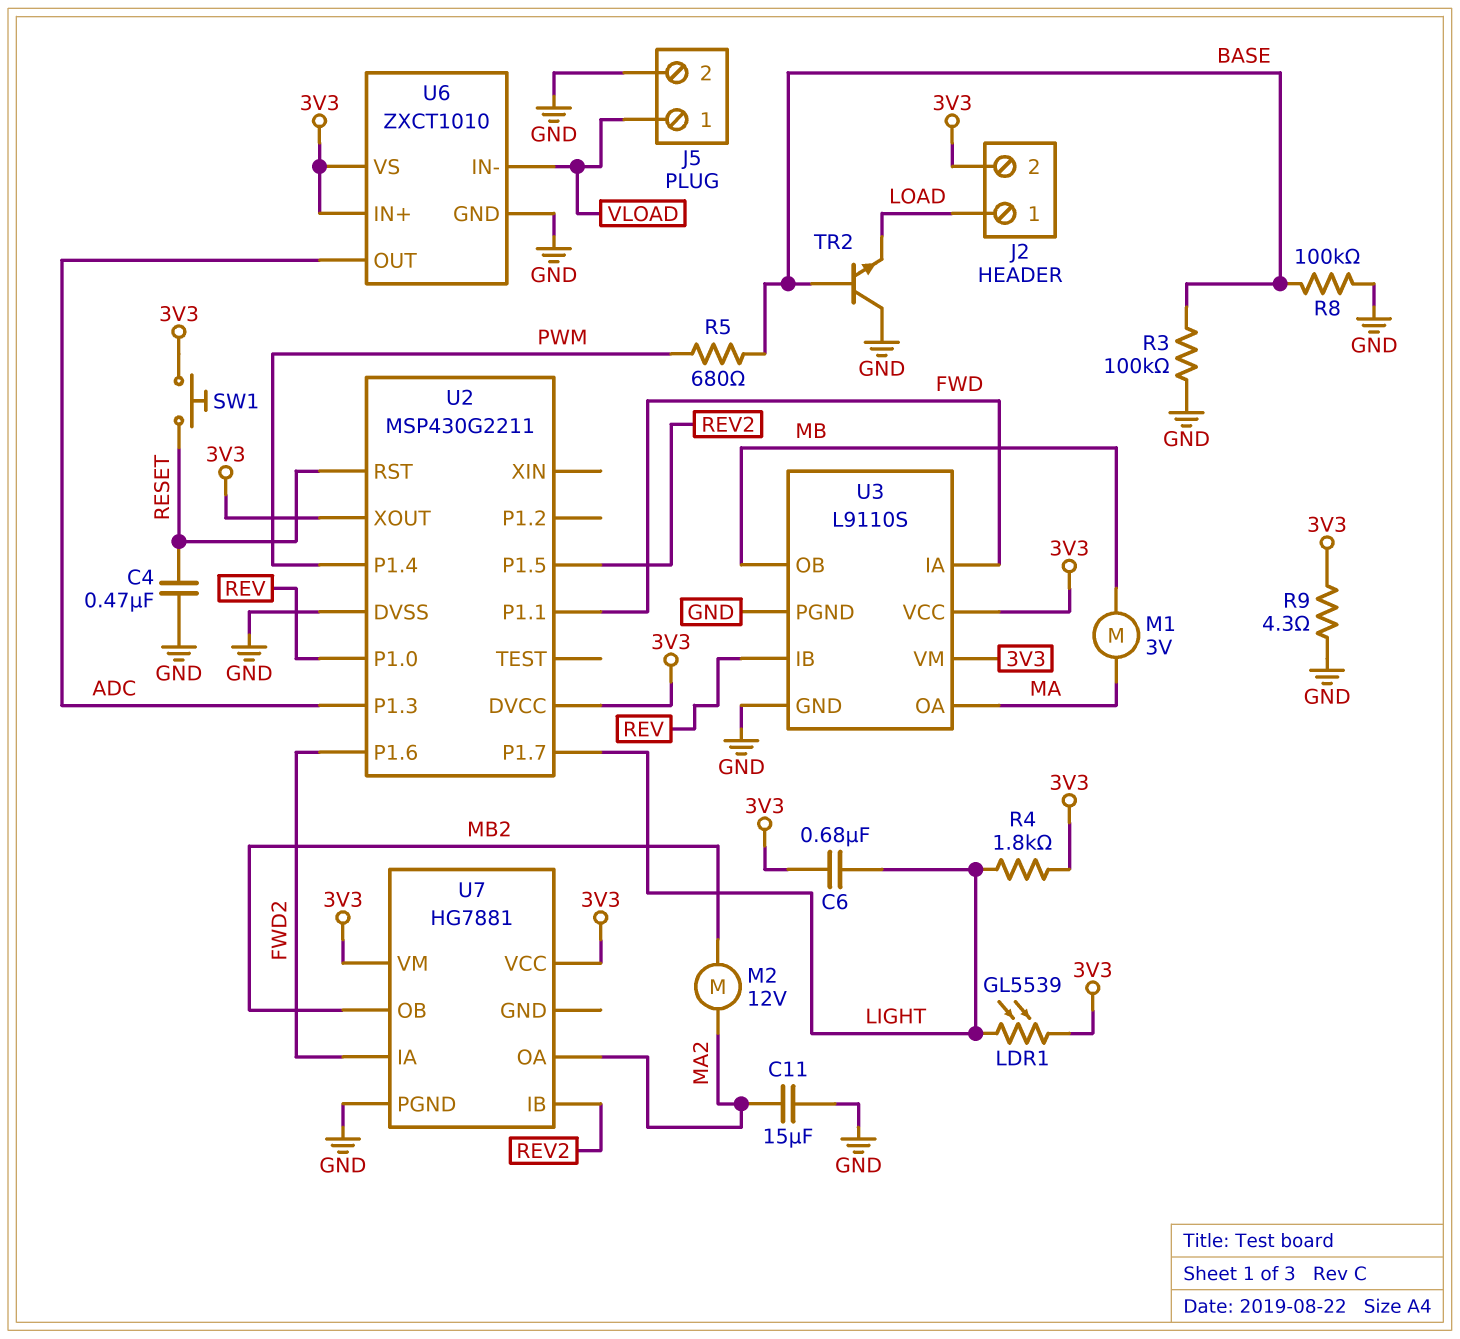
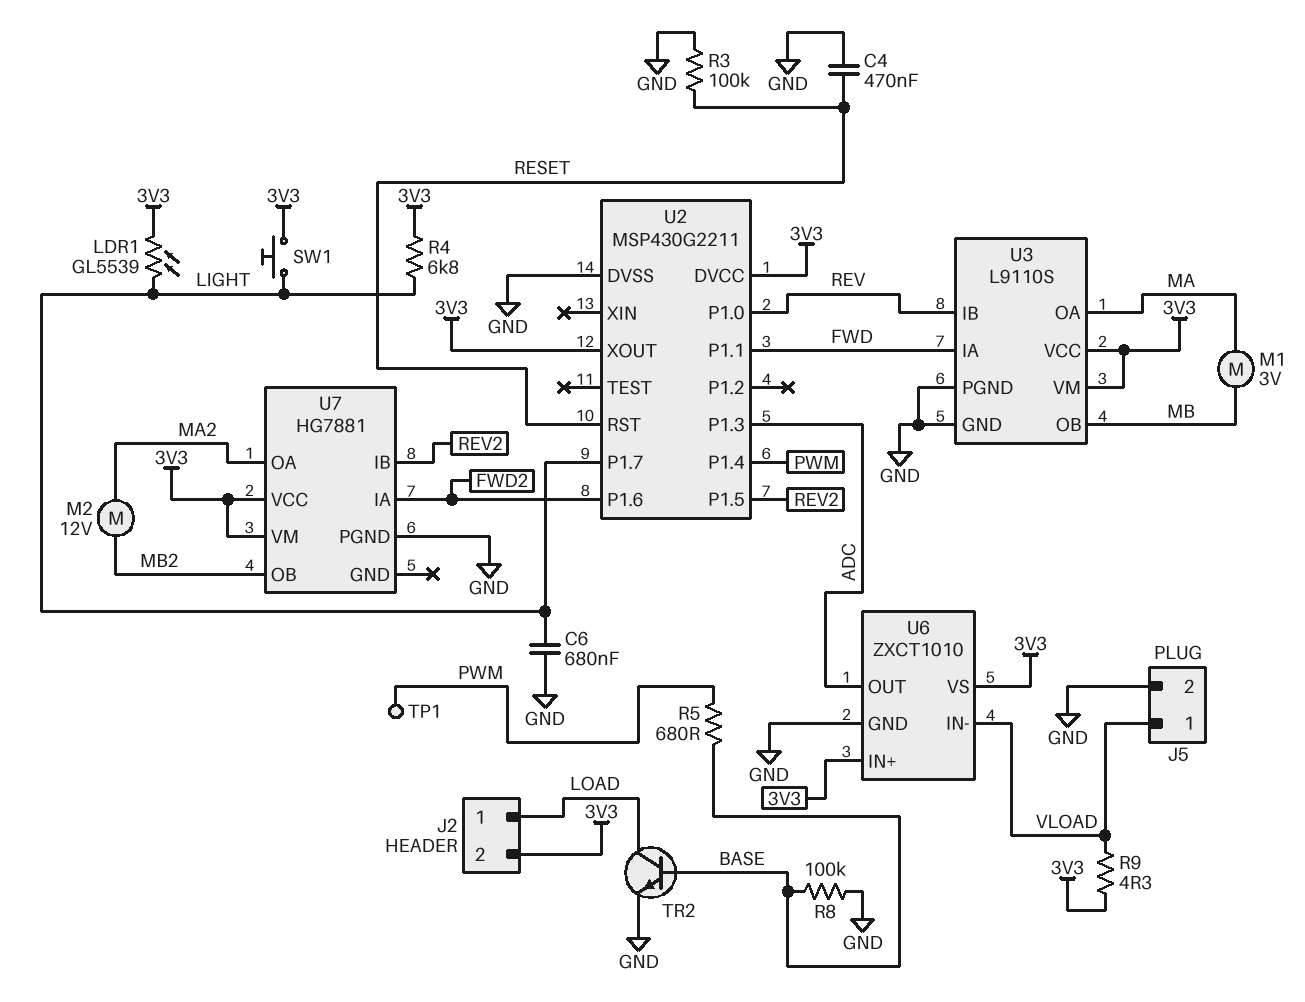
C6: 680nF (3V3, LIGHT) -> 680nF (GND, LIGHT)
C11: 15uF (GND, MA2) -> none
R3: 100k (BASE, GND) -> 100k (GND, RESET)
R4: 1.8k (3V3, LIGHT) -> 6.8k (3V3, LIGHT)
R9: 4.3 (3V3, GND) -> 4.3 (3V3, VLOAD)
SW1: button (3V3, RESET) -> button (3V3, LIGHT)
TP1: none -> test point (PWM)
TR2: NPN (B BASE, C GND, E LOAD) -> NPN (B BASE, C LOAD, E GND)

